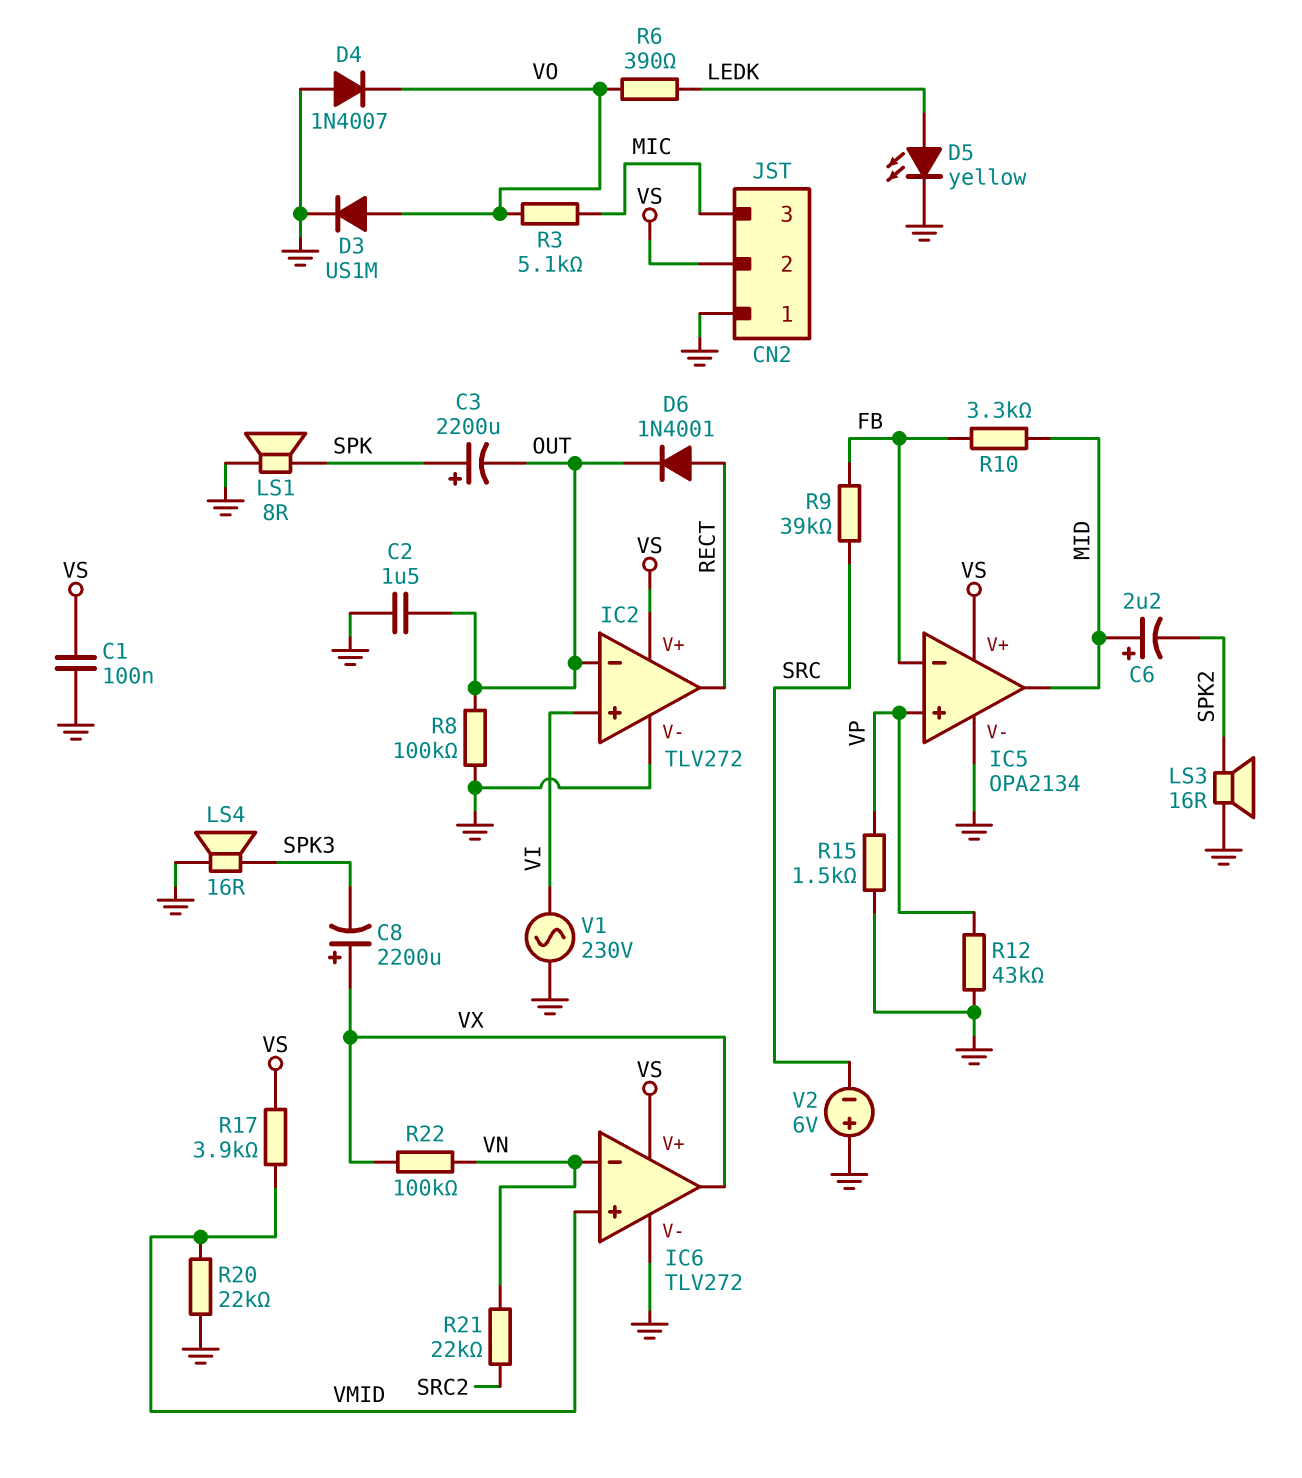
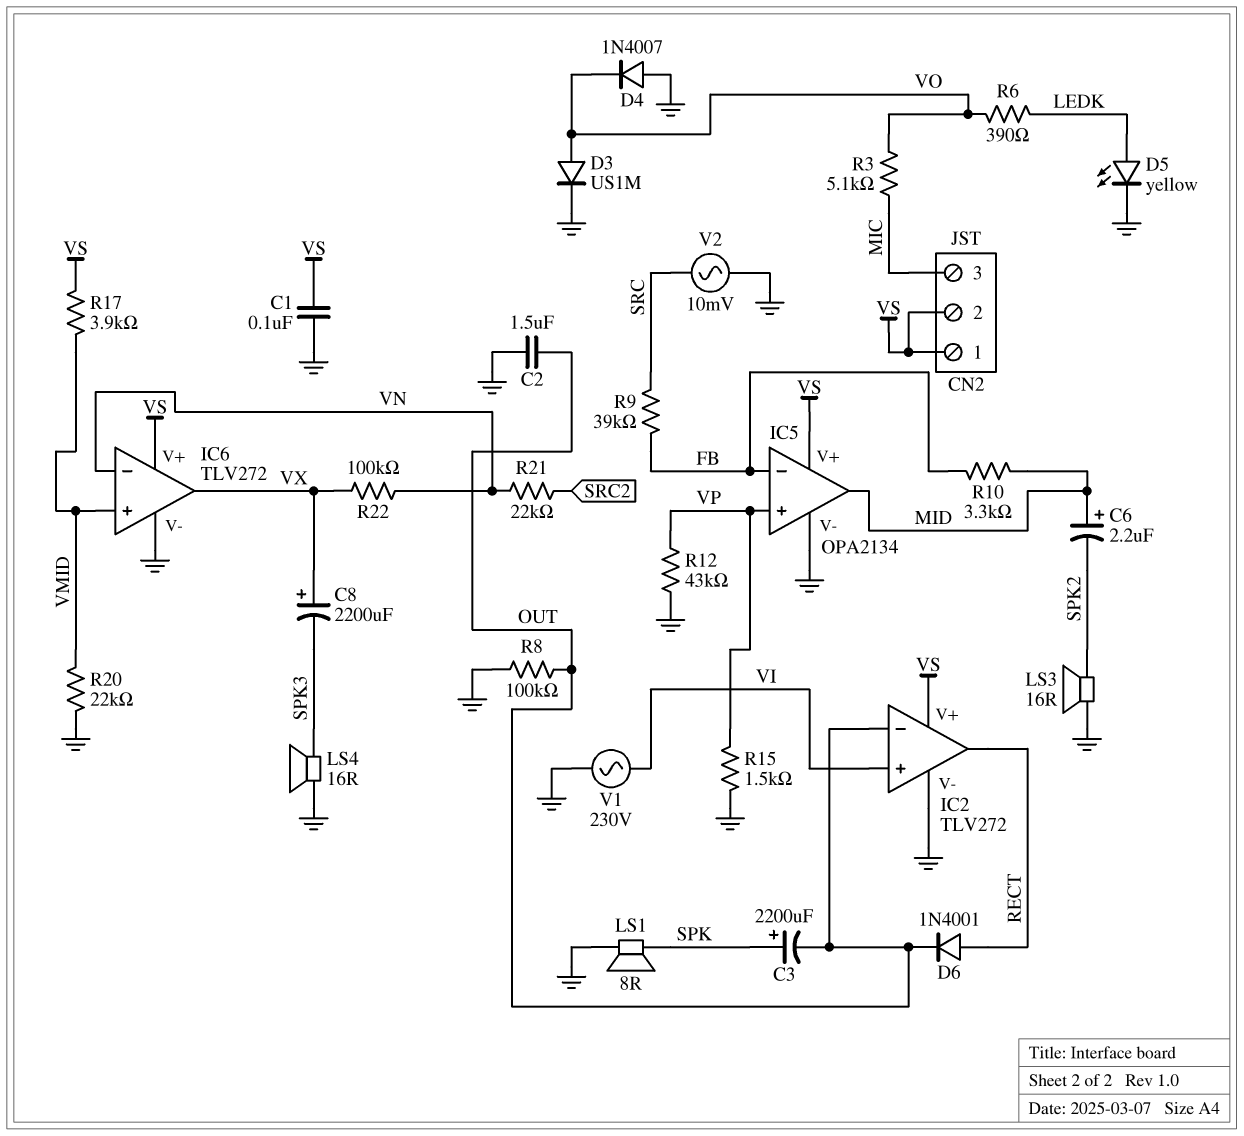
CN2 pin 1: GND -> VS
V2: 6V (plus GND, minus SRC) -> AC 10mV (GND, SRC)

